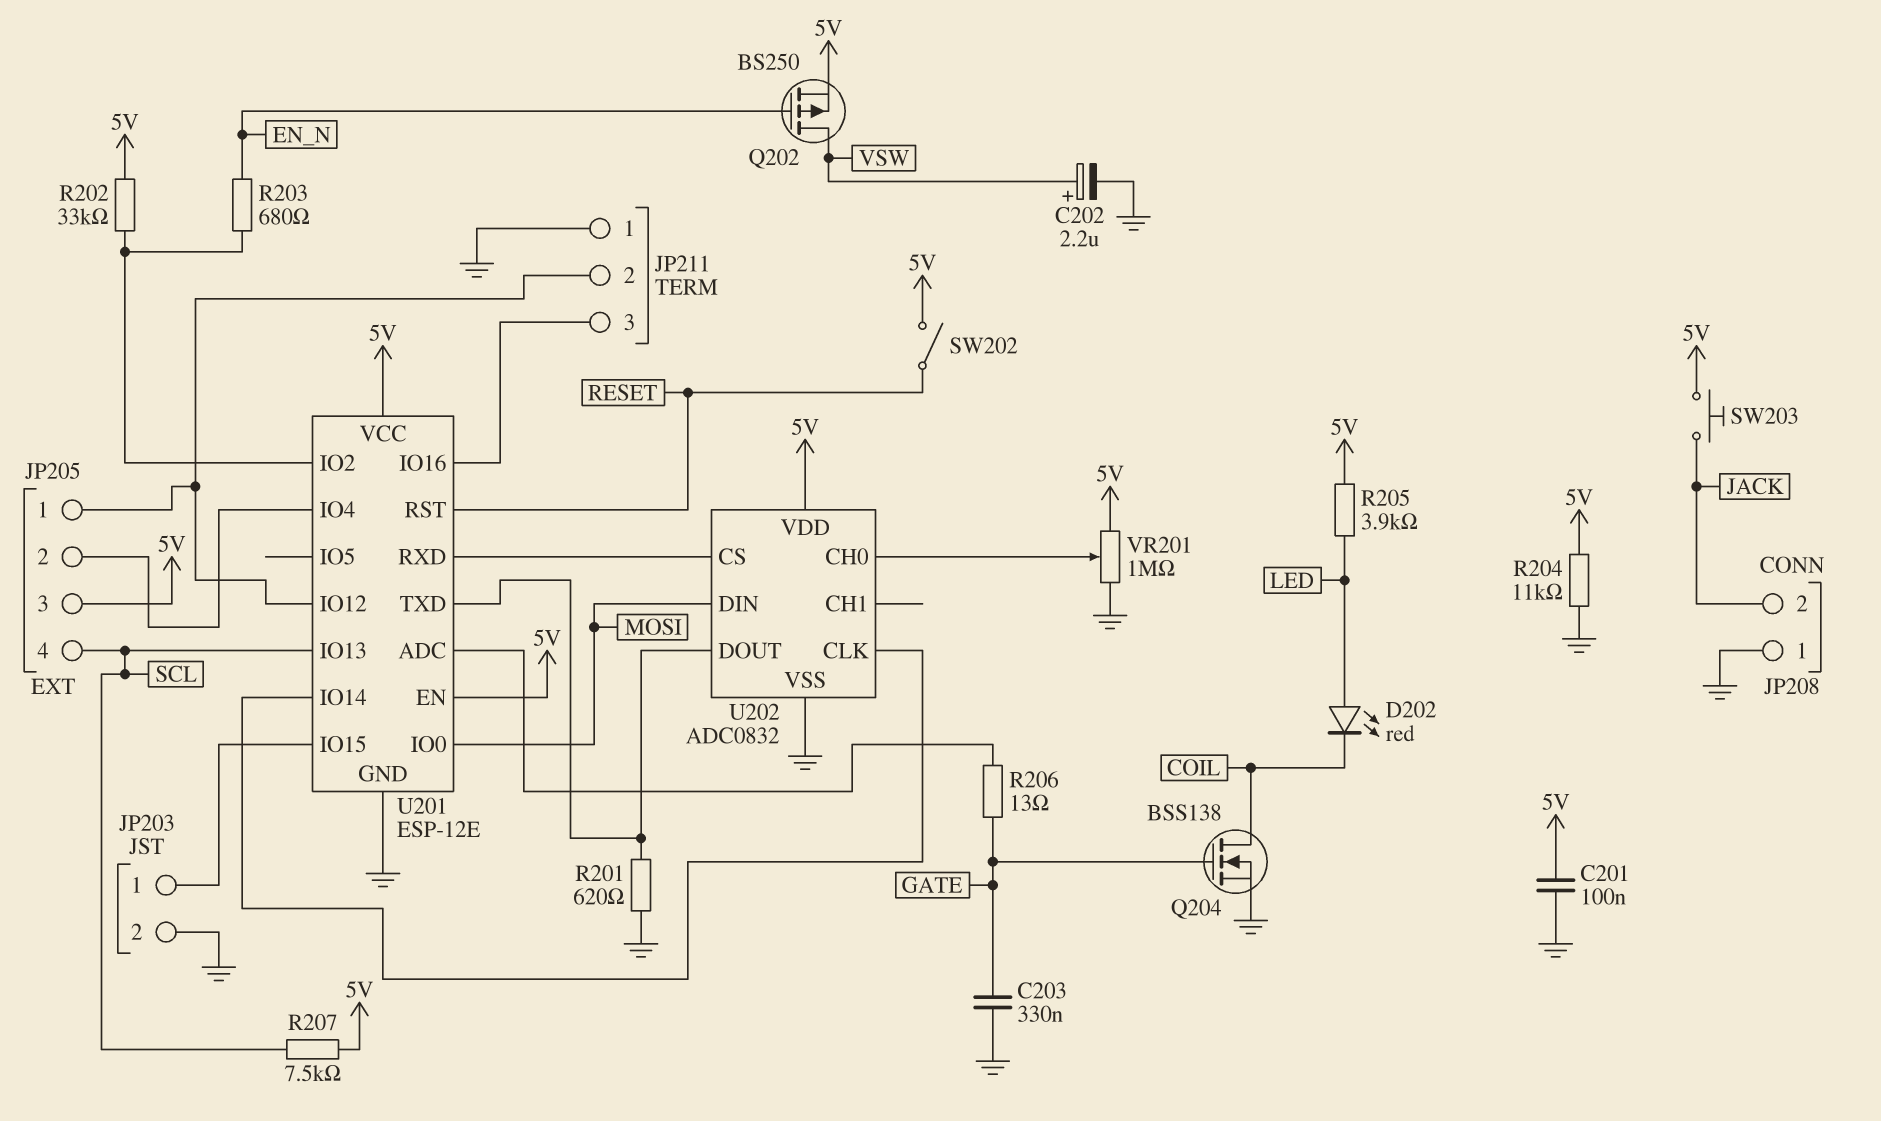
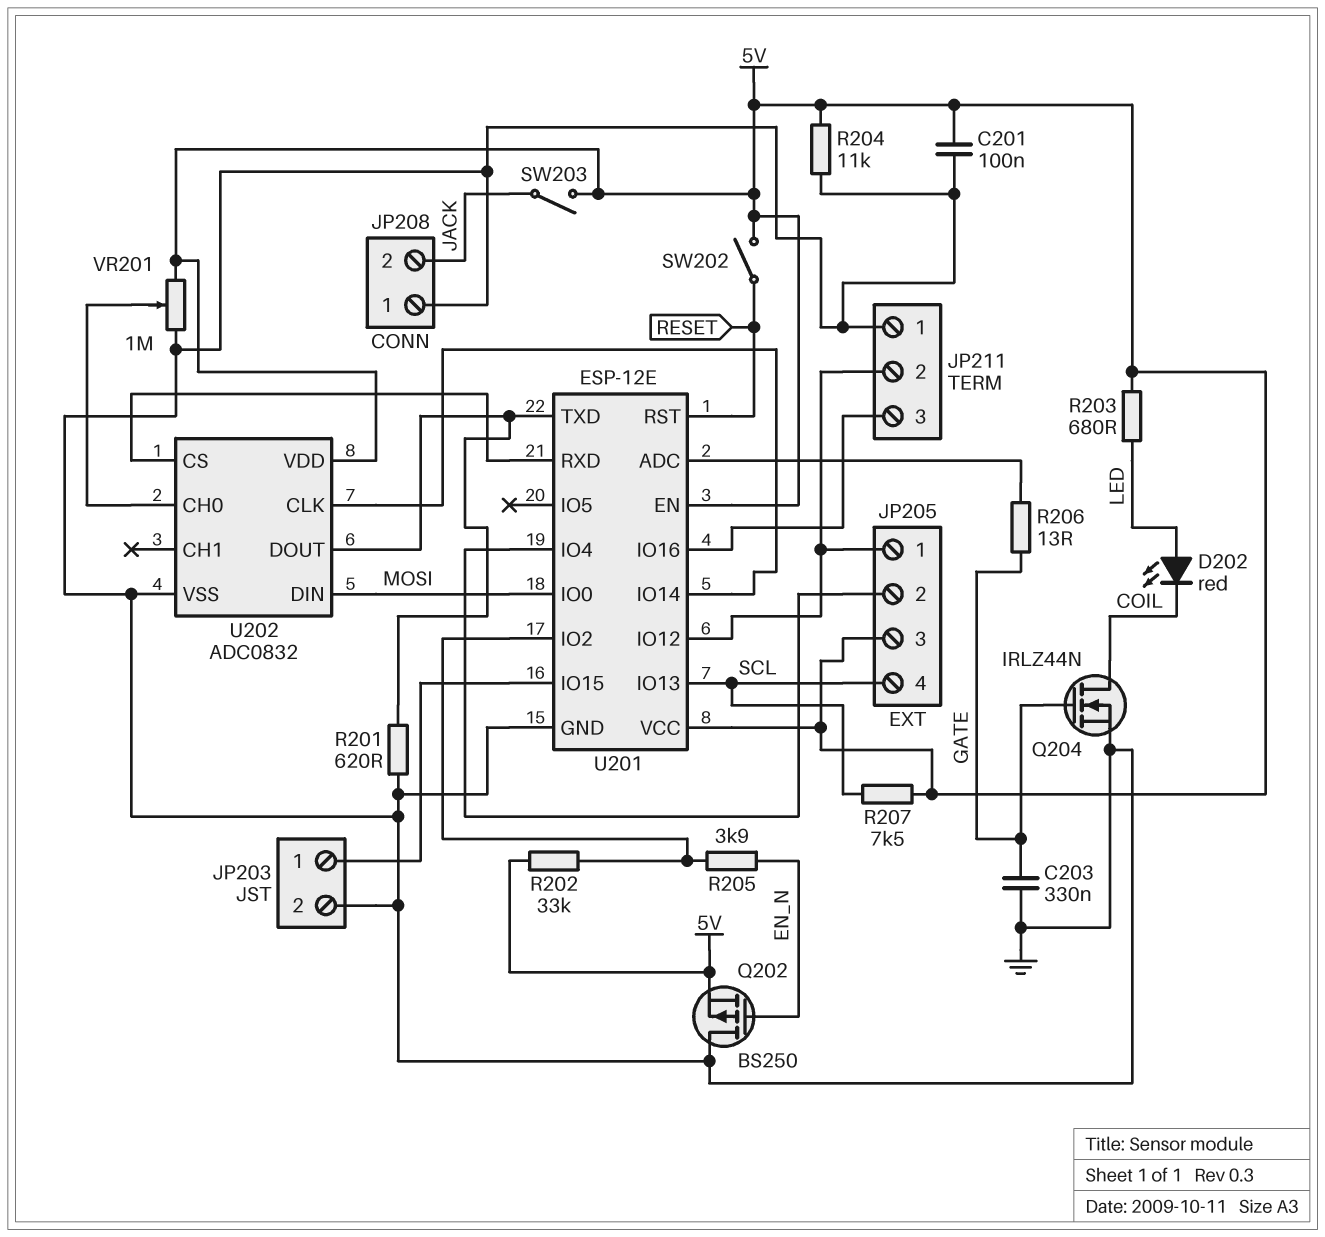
C202: 2.2uF (plus VSW, minus GND) -> none
Q202: PMOS BS250 (G EN_N, D VSW, S 5V) -> PMOS BS250 (G EN_N, D GND, S 5V)
Q204: NMOS BSS138 (G GATE, D COIL, S GND) -> NMOS IRLZ44N (G GATE, D COIL, S GND)
R203: 680 (EN_N, U201/IO2) -> 680 (5V, LED)
R205: 3.9k (5V, LED) -> 3.9k (EN_N, U201/IO2)
SW203: button (5V, JACK) -> switch (5V, JACK)

